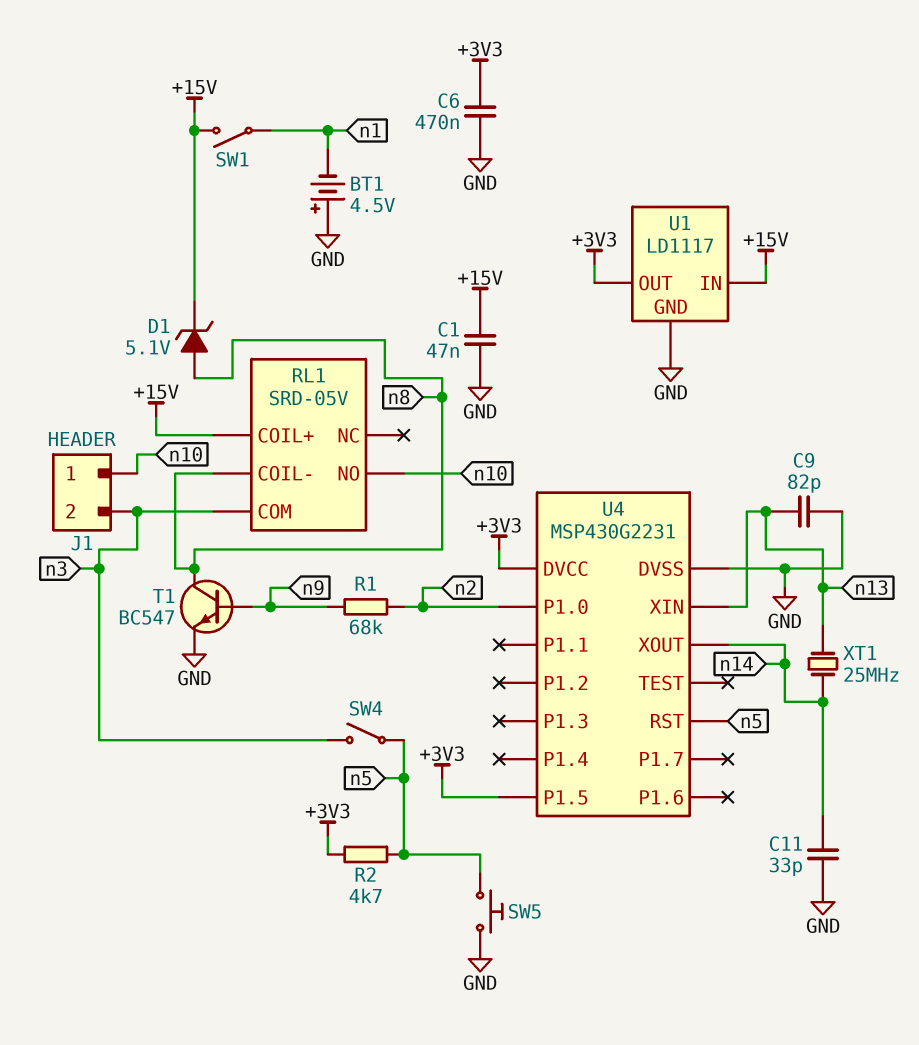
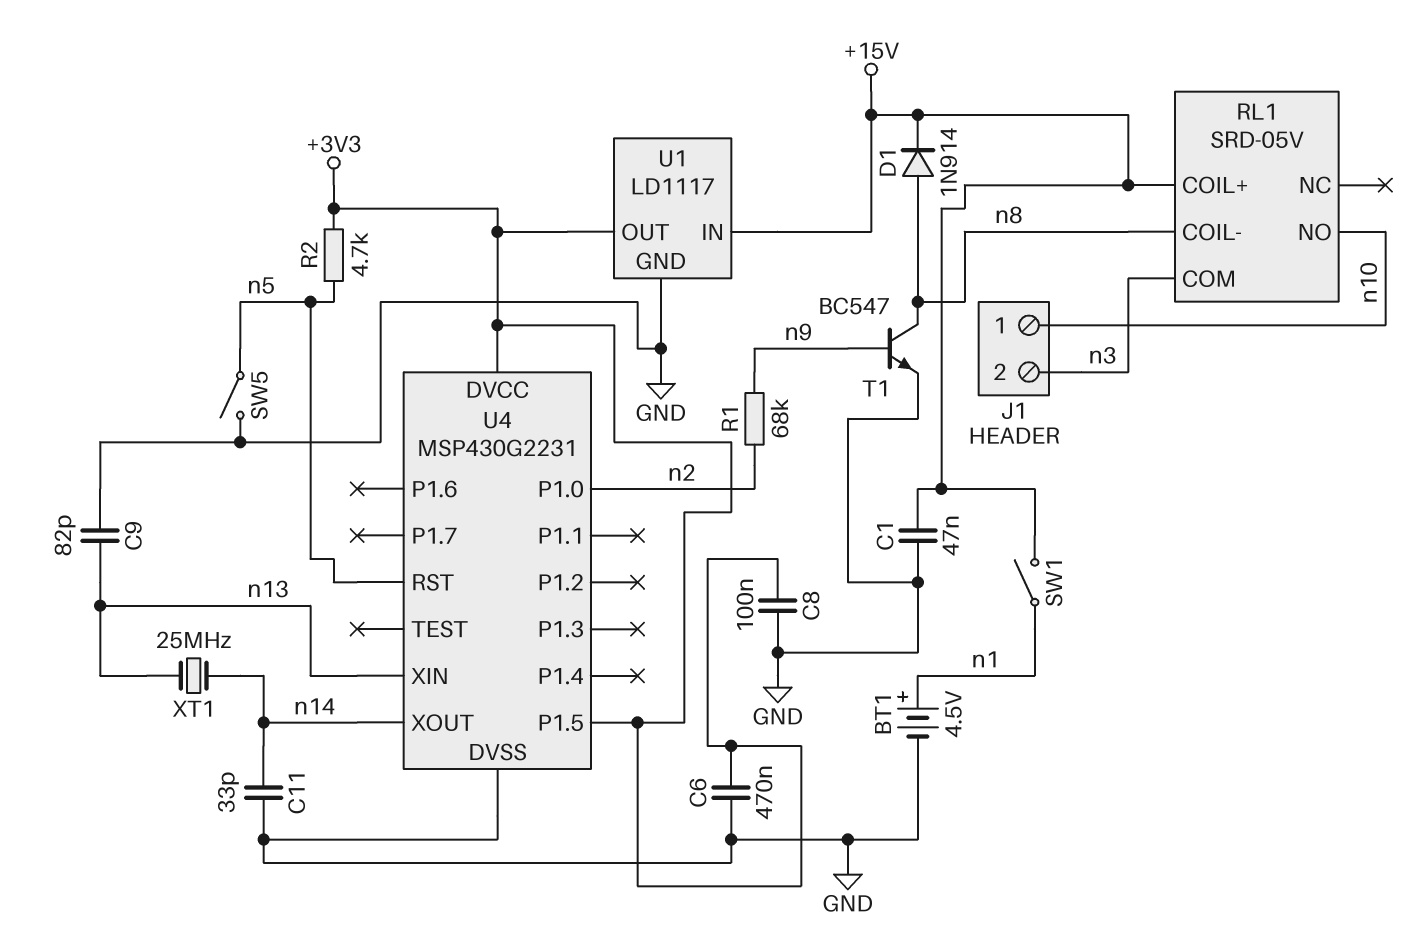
BT1: 4.5V (plus GND, minus n1) -> 4.5V (plus n1, minus GND)
C8: none -> 100nF (+3V3, GND)
D1: zener 5.1V (A n8, K +15V) -> diode 1N914 (A n8, K +15V)
SW4: switch (n3, n5) -> none
SW5: button (GND, n5) -> switch (GND, n5)

